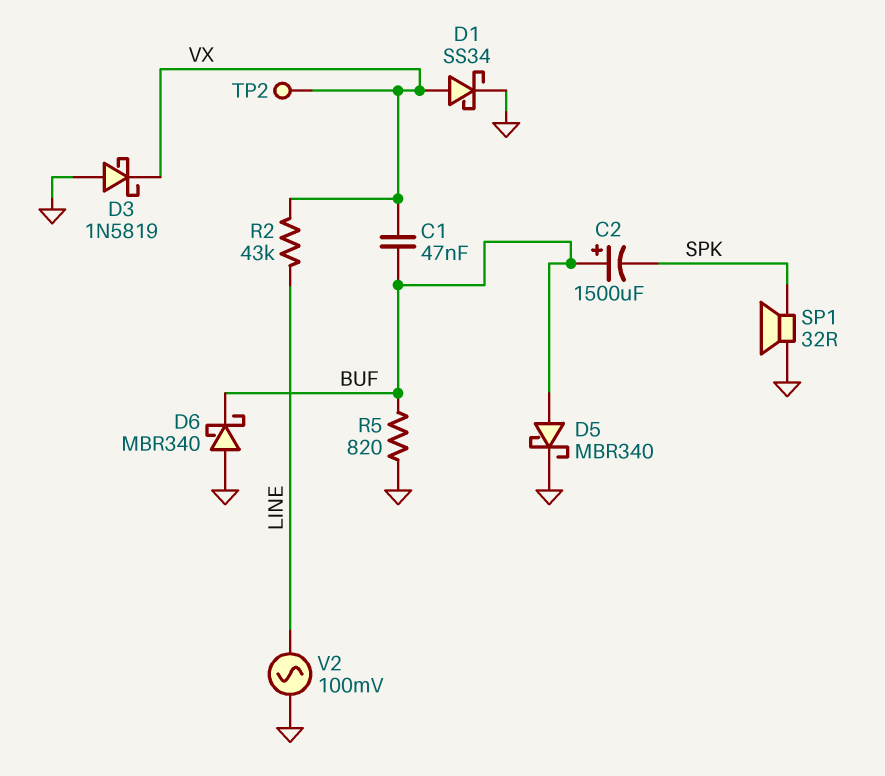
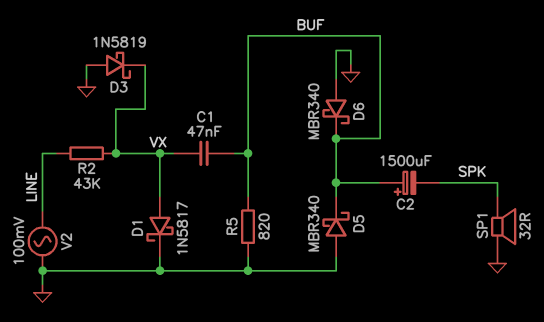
D1: schottky SS34 (A VX, K GND) -> schottky 1N5817 (A VX, K GND)
D5: schottky MBR340 (A BUF, K GND) -> schottky MBR340 (A GND, K BUF)
TP2: test point (VX) -> none

